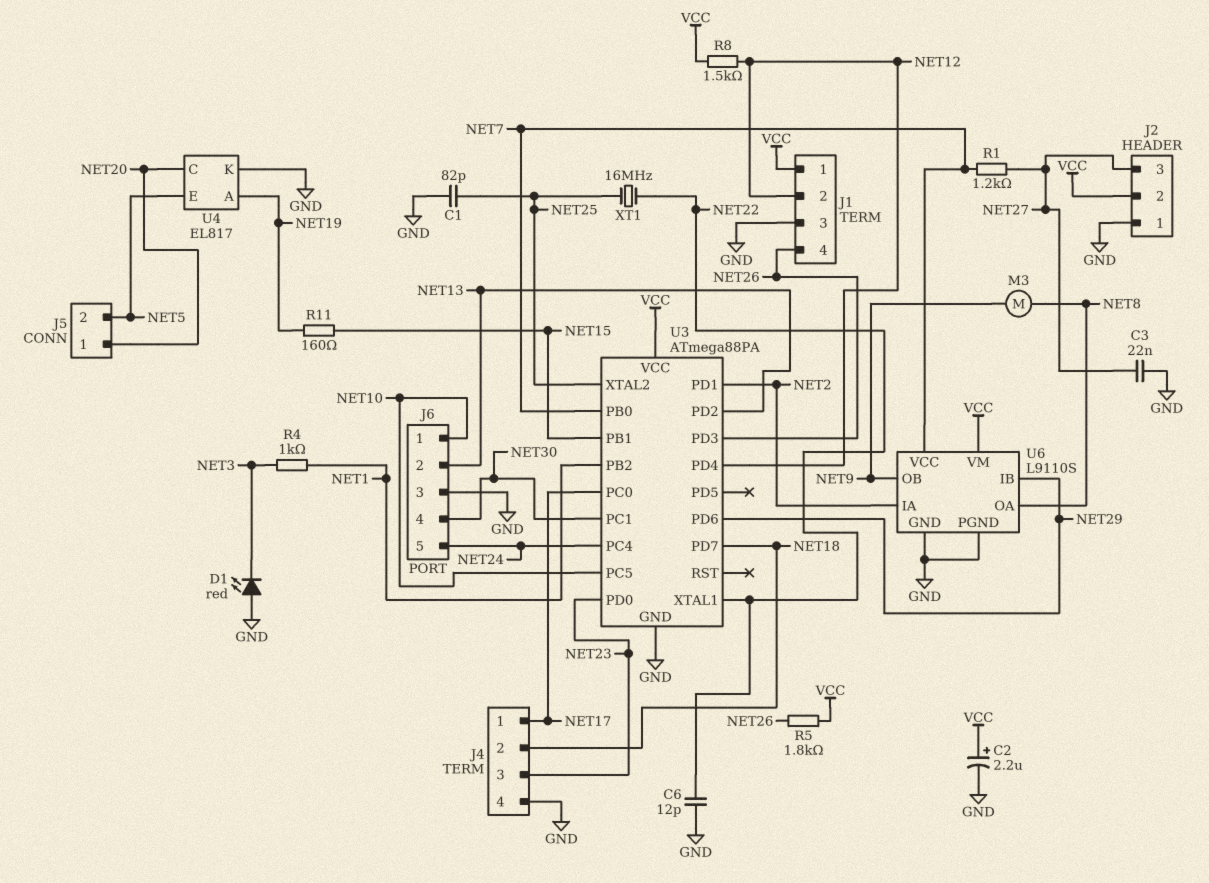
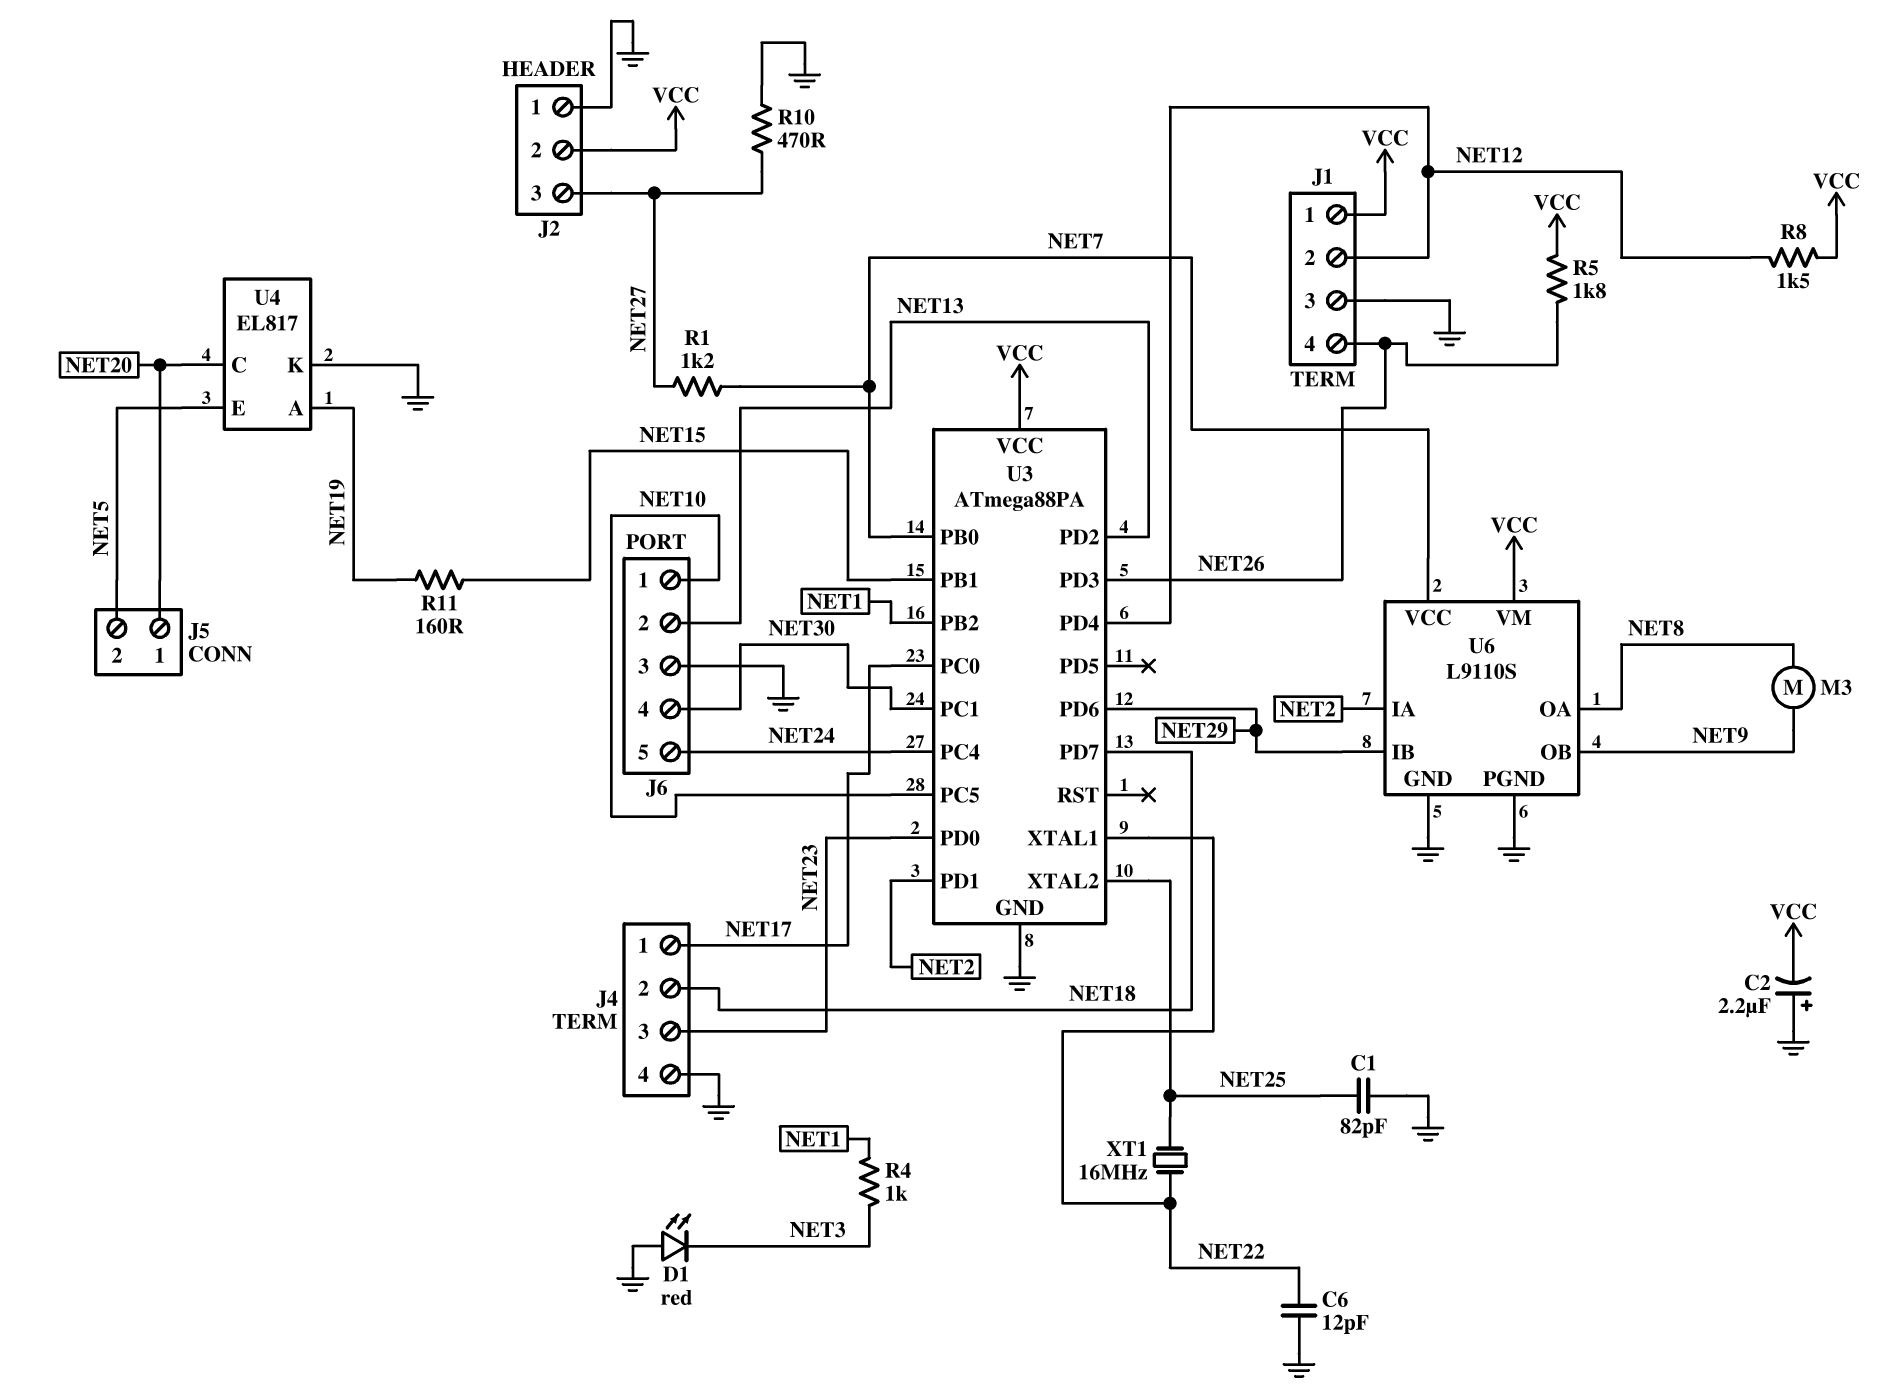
C2: 2.2uF (plus VCC, minus GND) -> 2.2uF (plus GND, minus VCC)
C3: 22nF (GND, NET27) -> none
R10: none -> 470 (GND, NET27)

